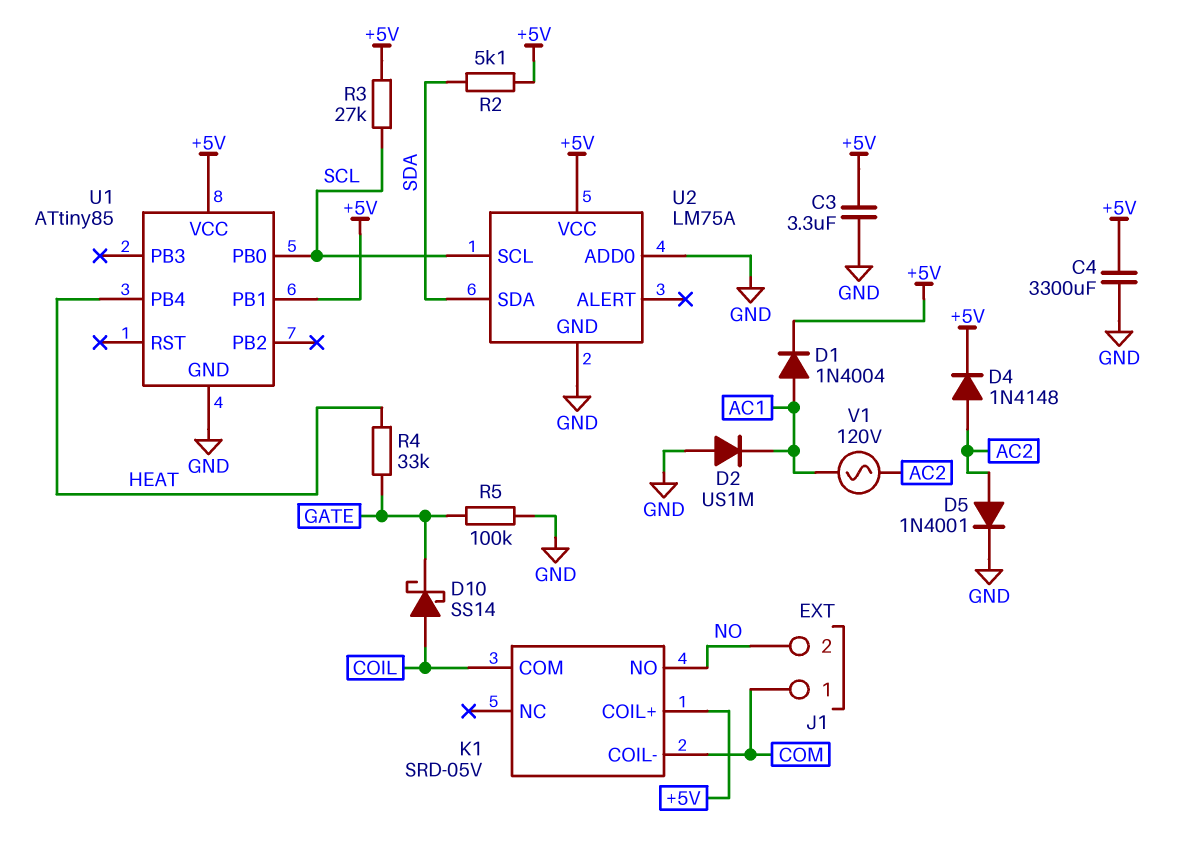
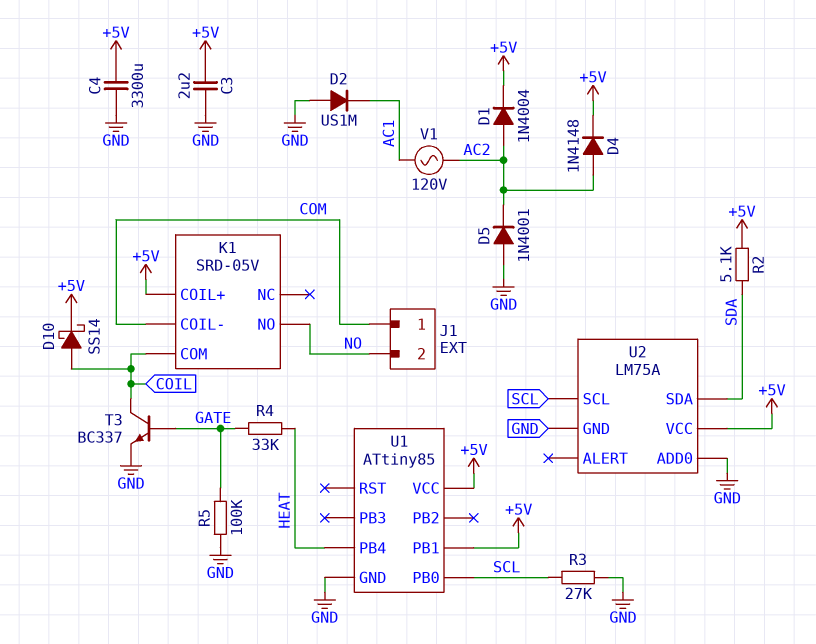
C3: 3.3uF (+5V, GND) -> 2.2uF (+5V, GND)
D1: diode 1N4004 (A AC1, K +5V) -> diode 1N4004 (A AC2, K +5V)
D5: diode 1N4001 (A AC2, K GND) -> diode 1N4001 (A GND, K AC2)
D10: schottky SS14 (A COIL, K GATE) -> schottky SS14 (A COIL, K +5V)
R3: 27k (+5V, SCL) -> 27k (GND, SCL)
T3: none -> NPN BC337 (B GATE, C COIL, E GND)

